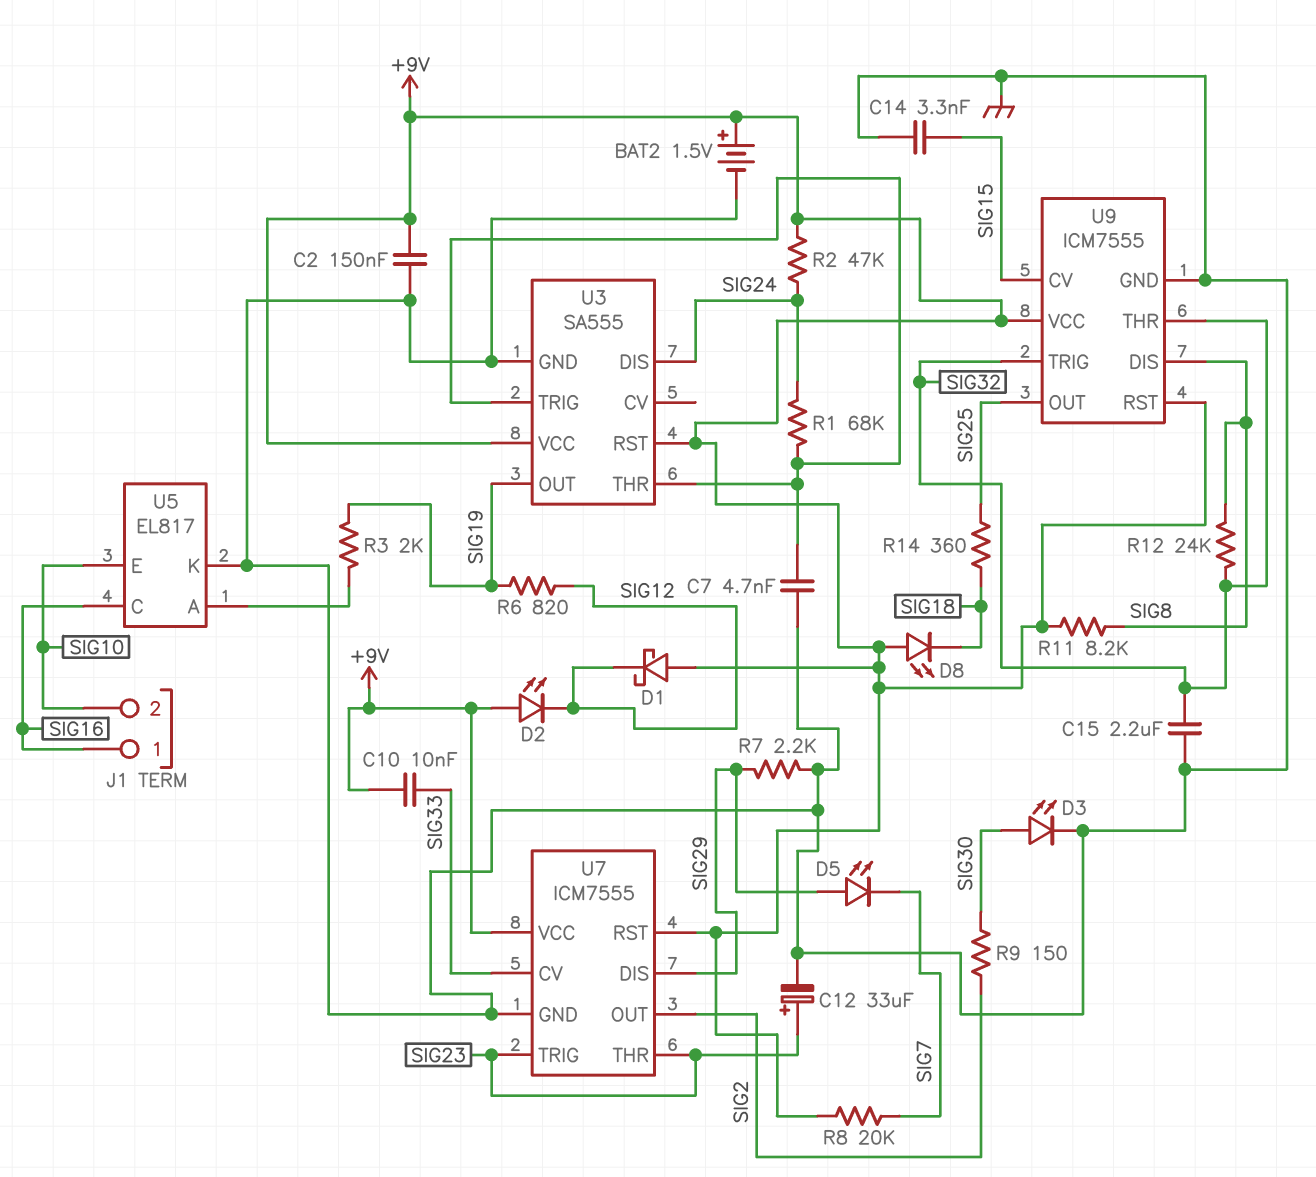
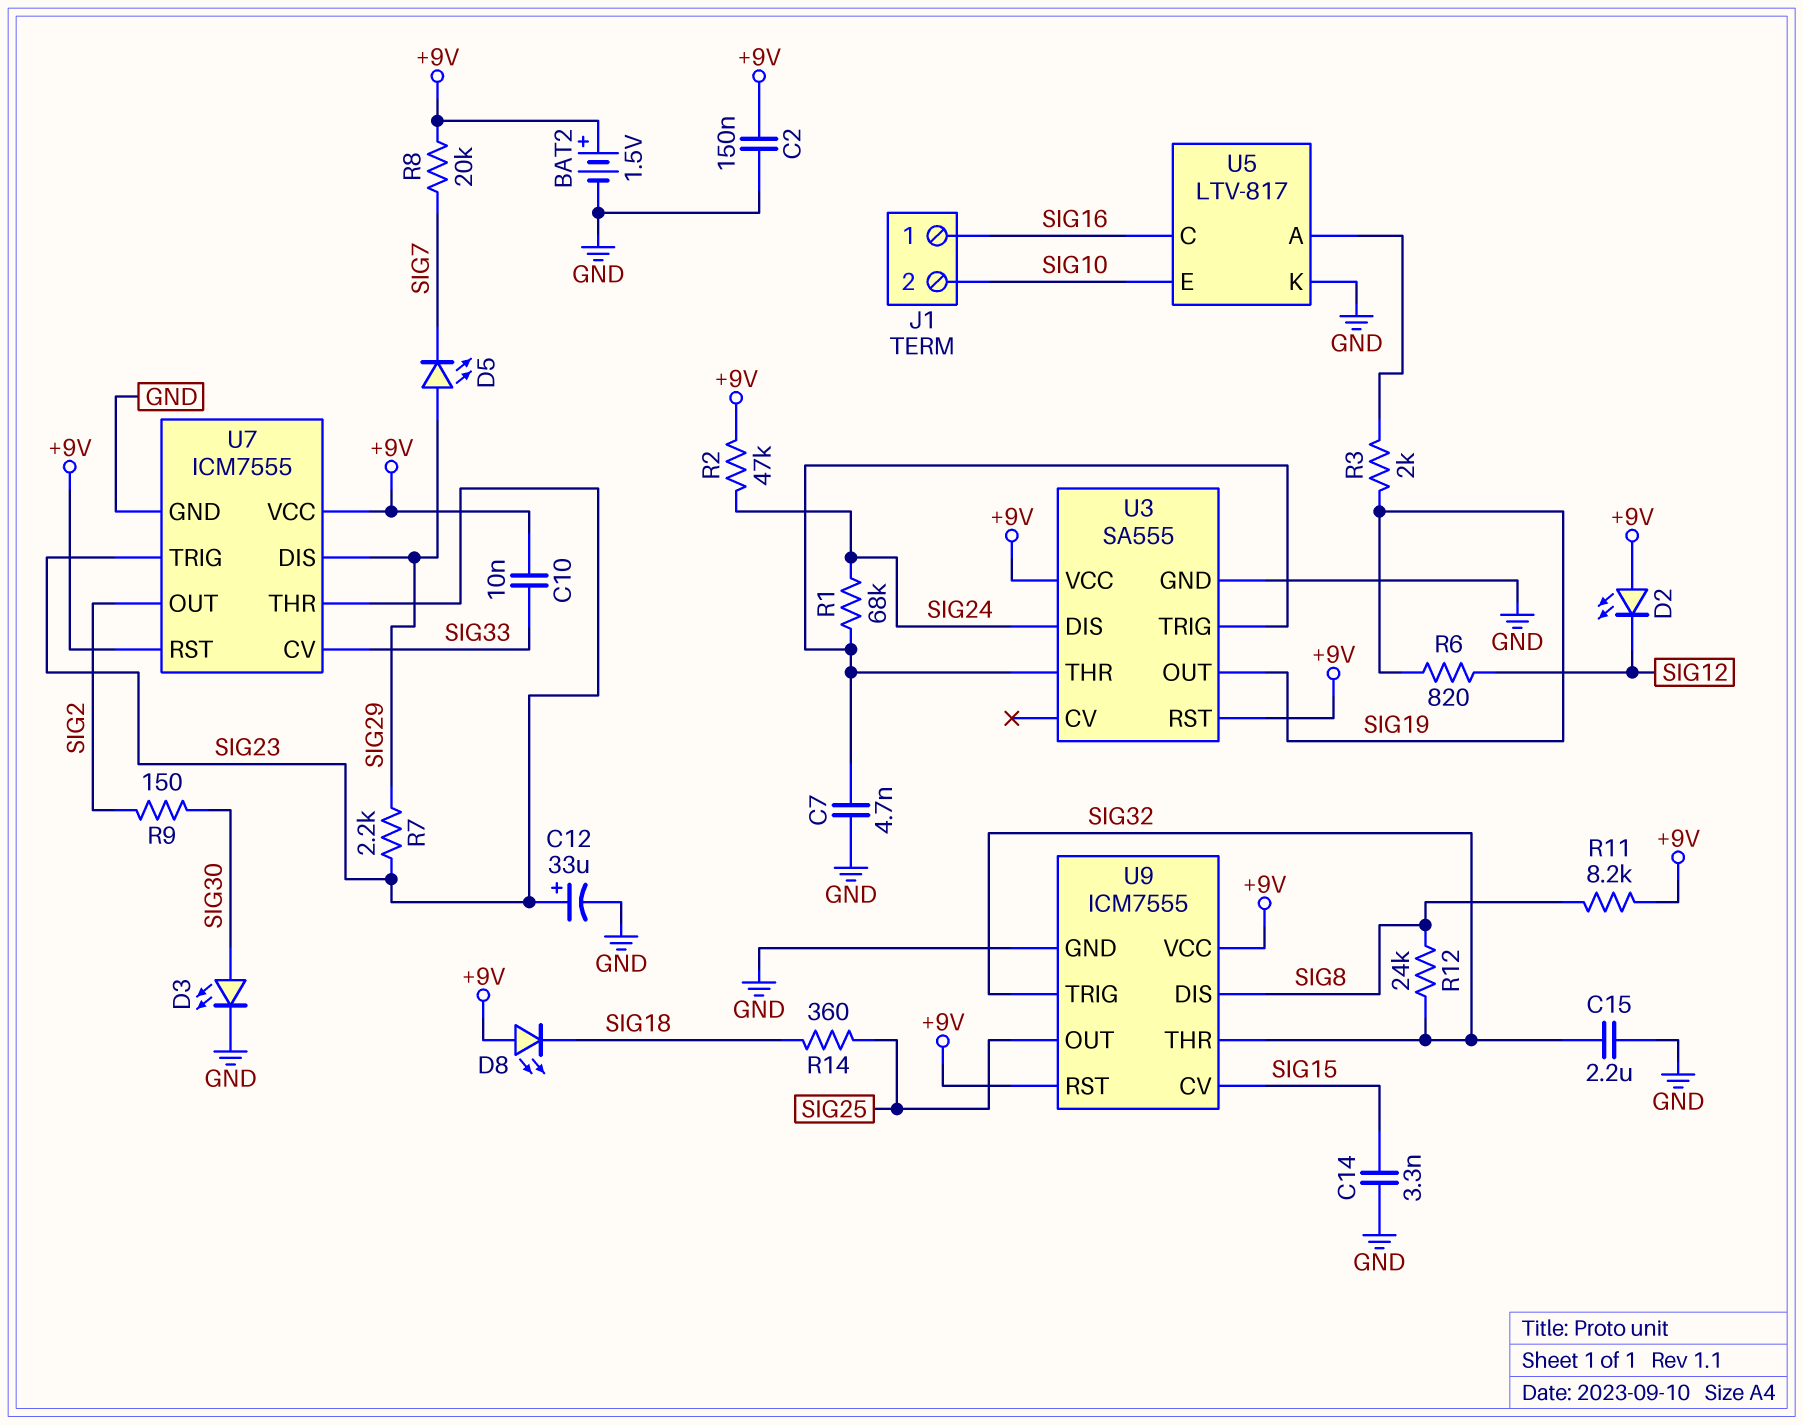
D1: schottky (A +9V, K SIG12) -> none
R7: 2.2k (GND, SIG29) -> 2.2k (SIG23, SIG29)
U5: EL817 -> LTV-817

